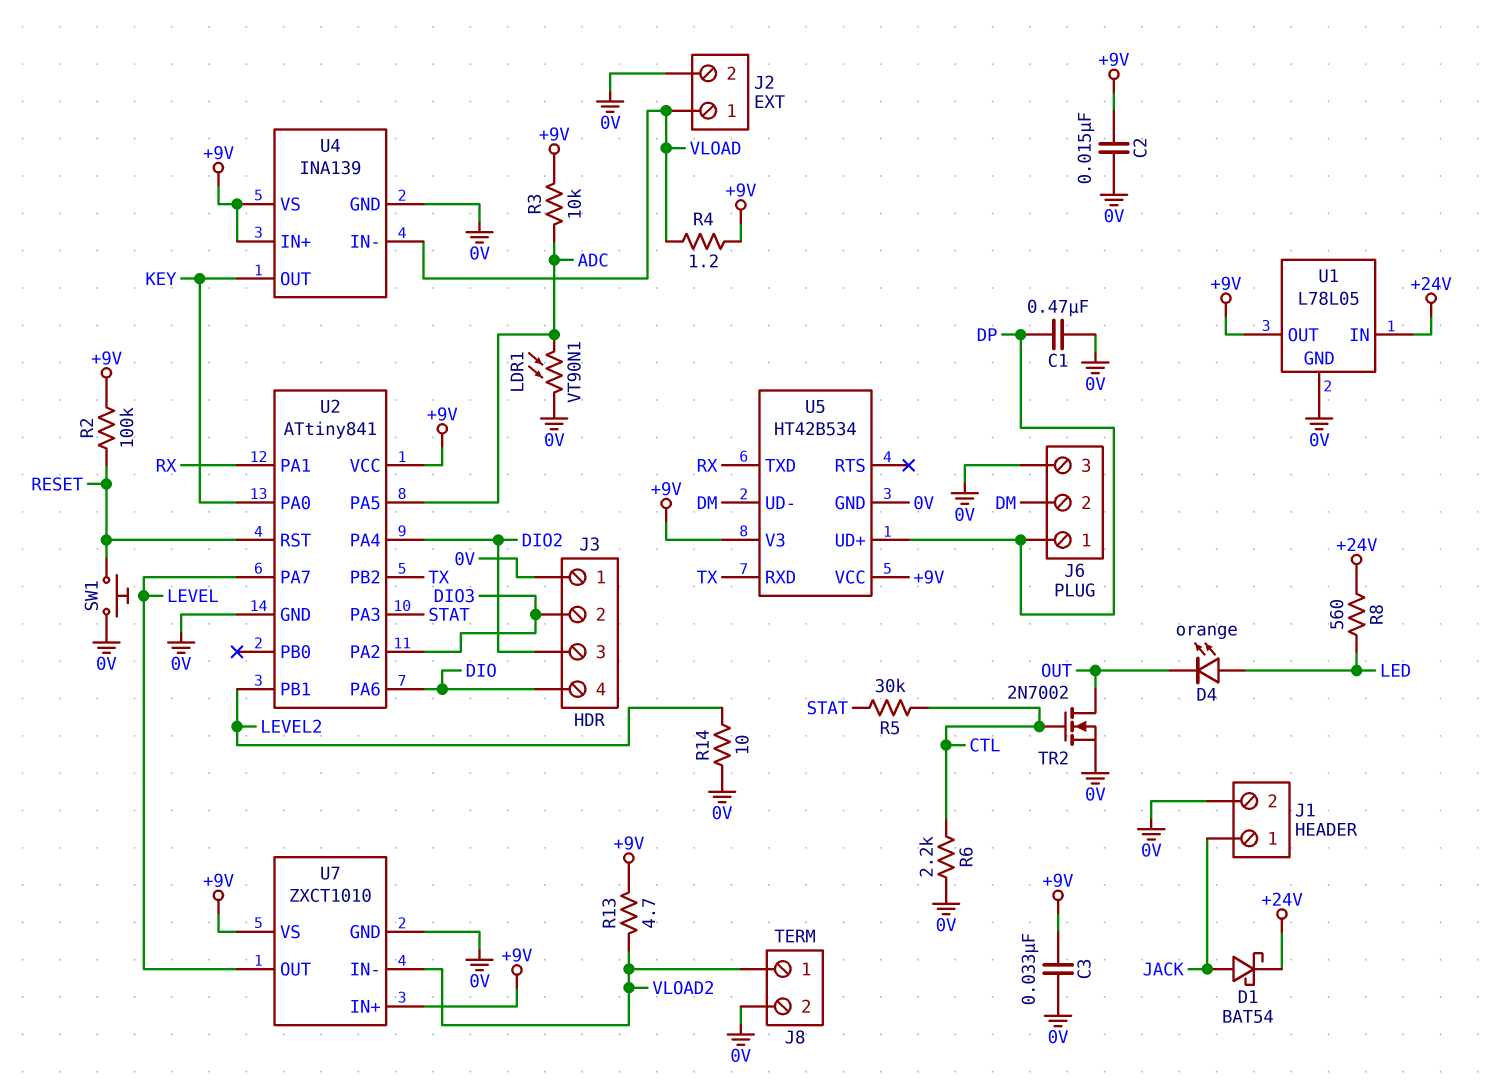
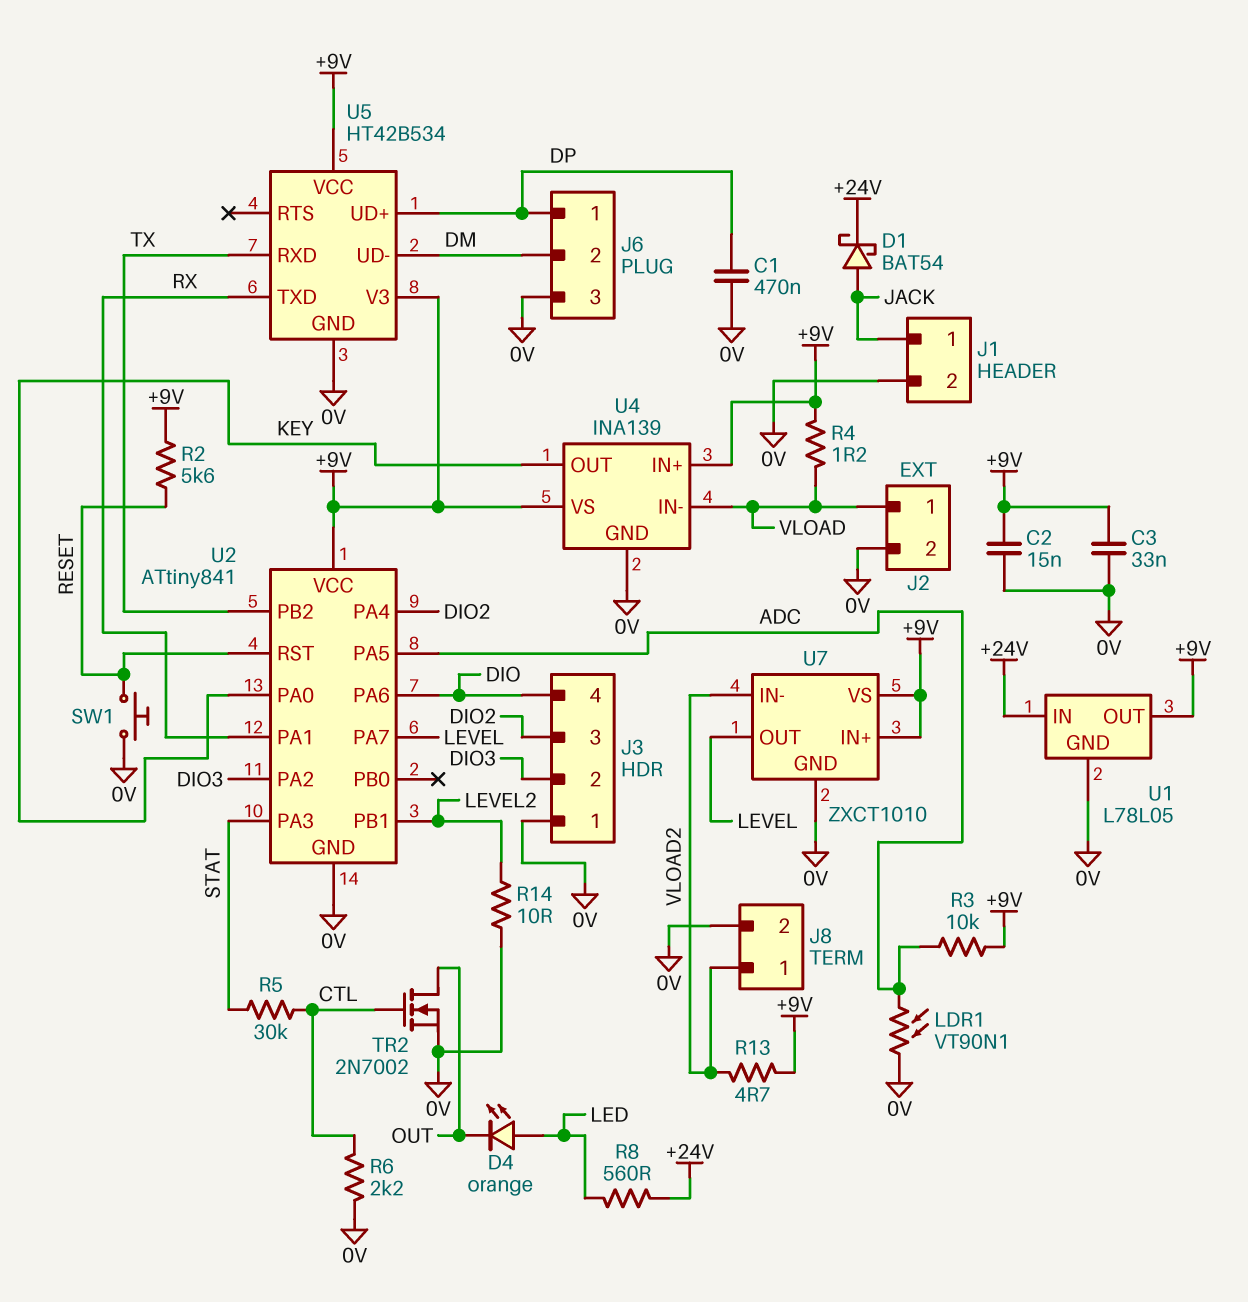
R2: 100k (+9V, RESET) -> 5.6k (+9V, RESET)

